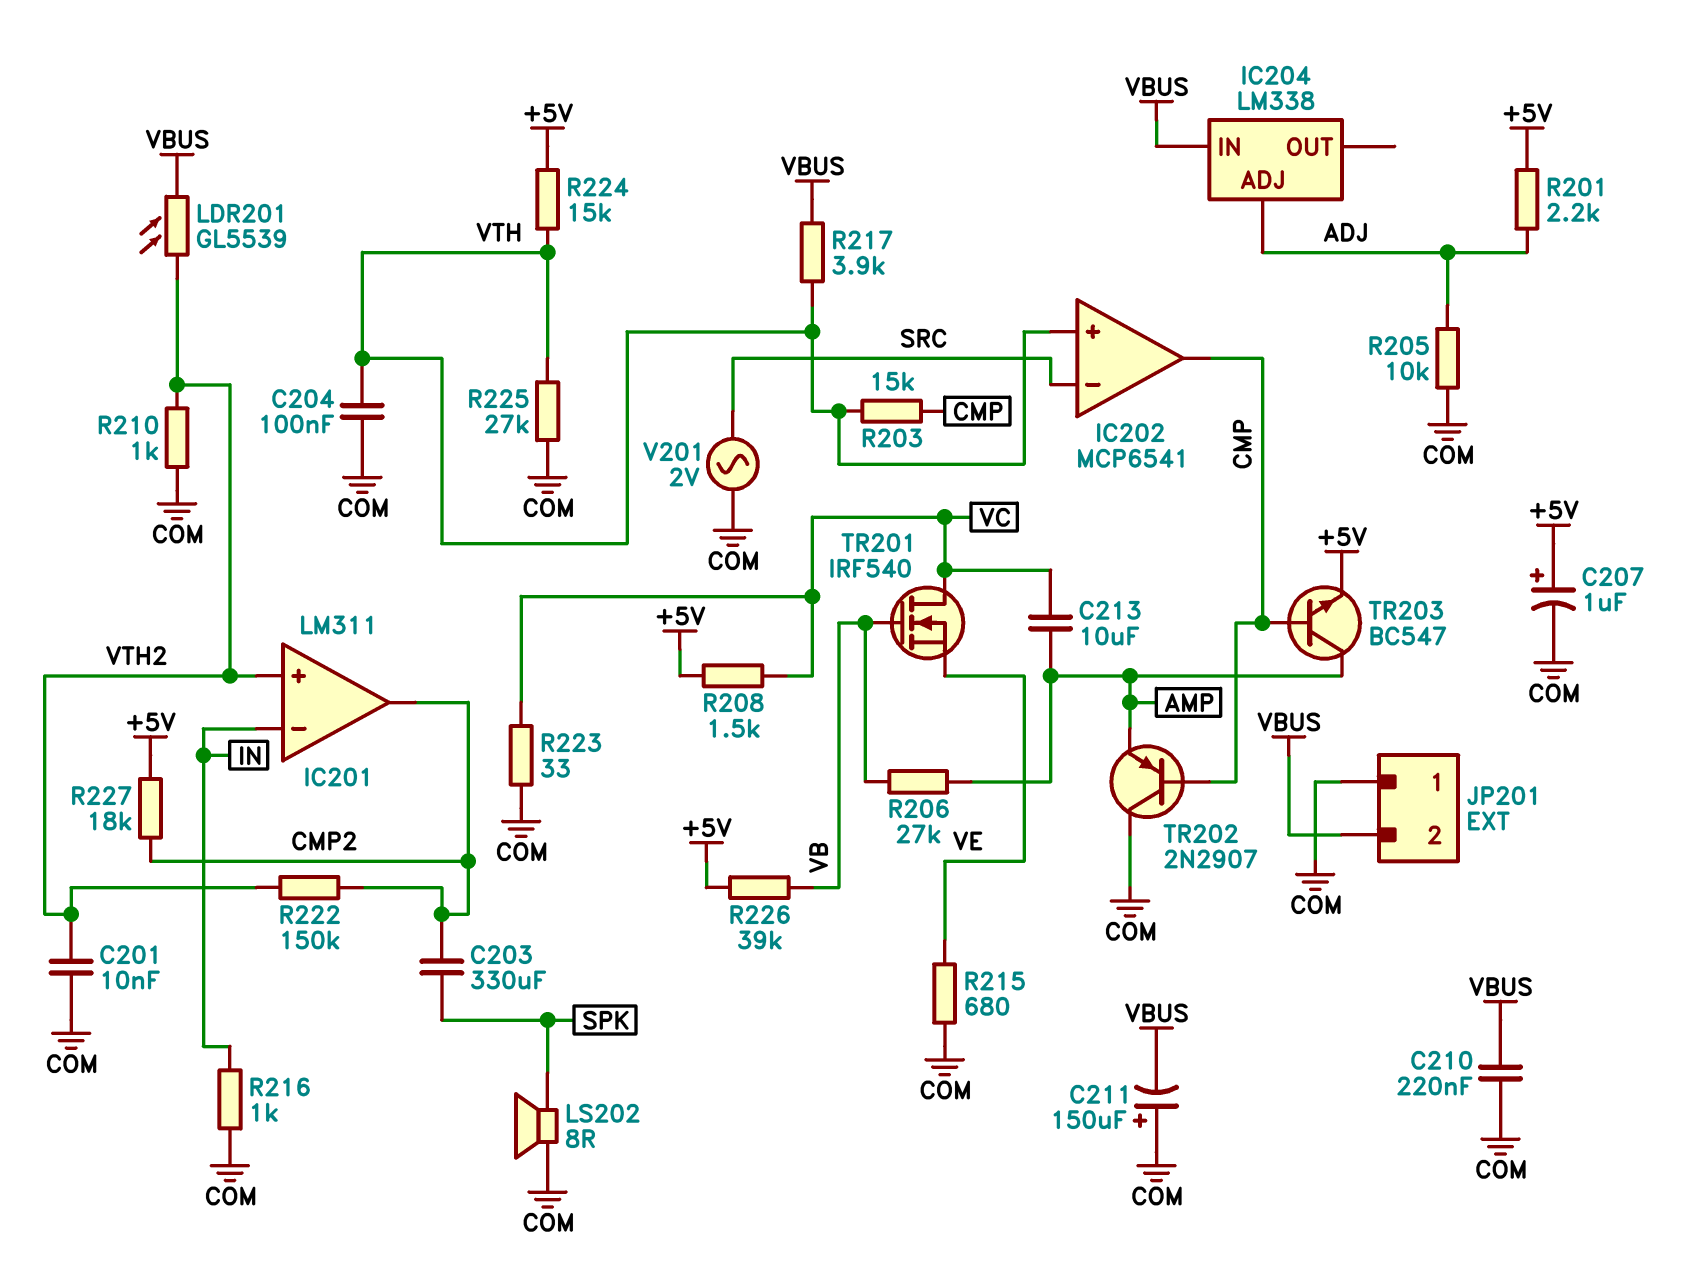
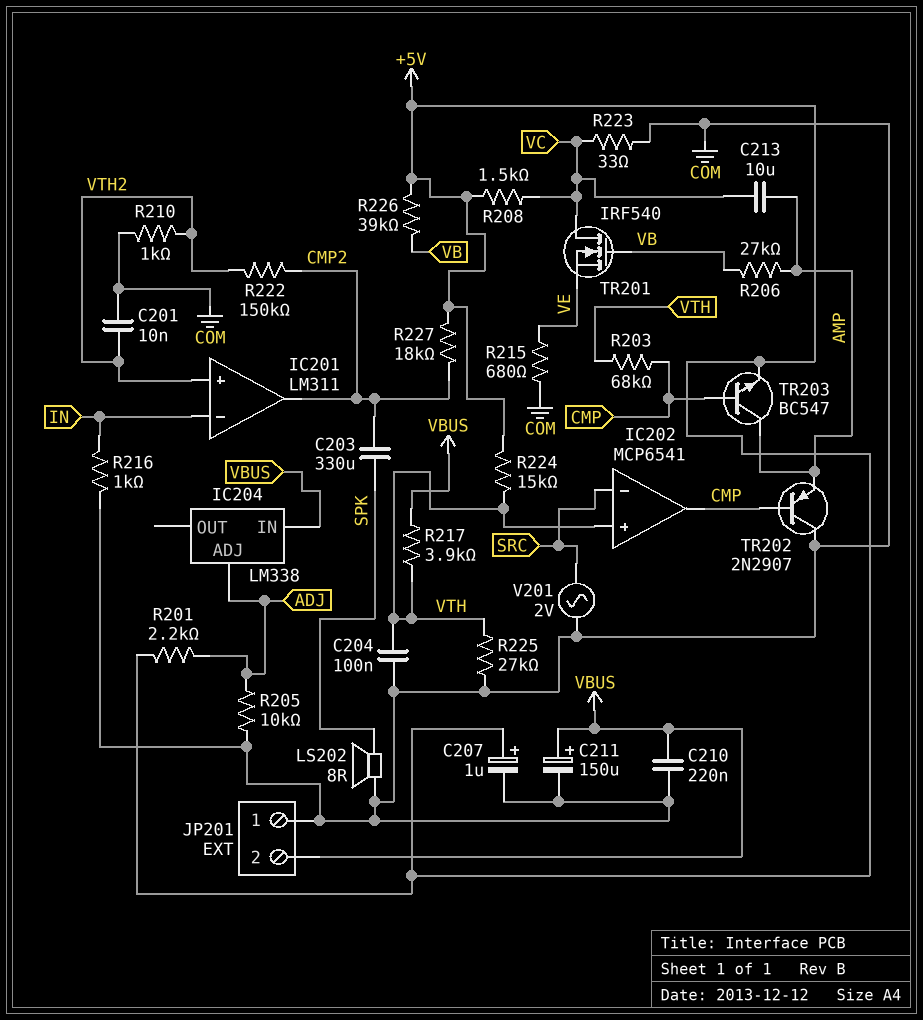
C211: 150uF (plus COM, minus VBUS) -> 150uF (plus VBUS, minus COM)
LDR201: GL5539 (VBUS, VTH2) -> none
R203: 15k (CMP, VTH) -> 68k (CMP, VTH)

